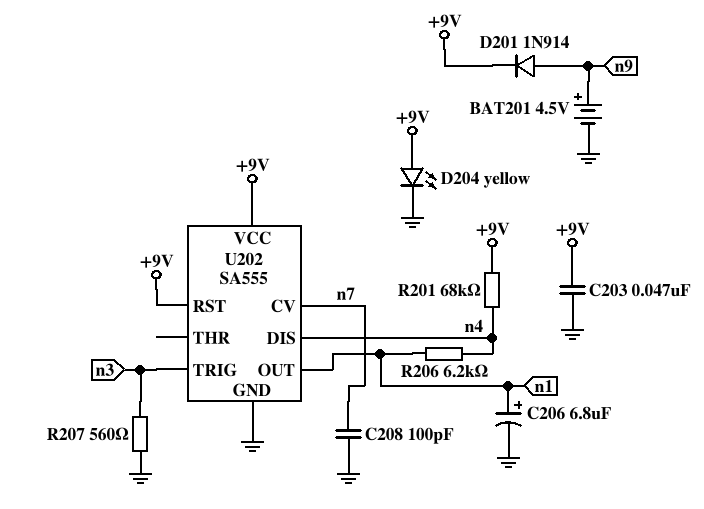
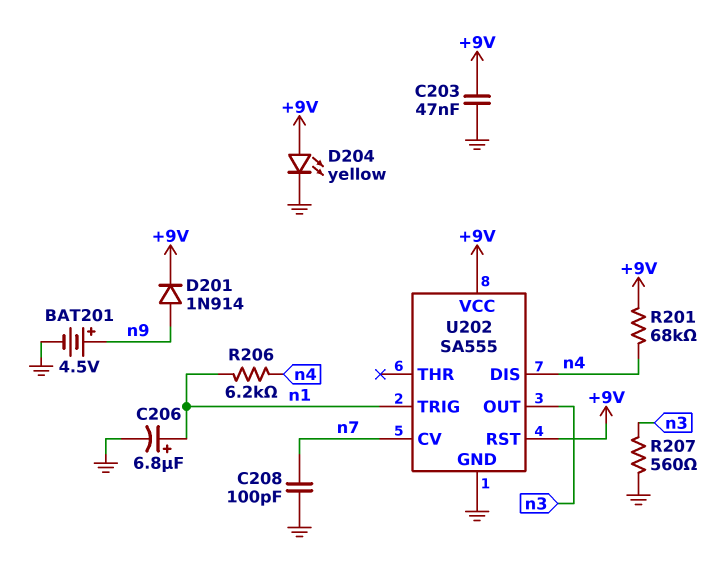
U202 pin OUT: n1 -> n3
U202 pin TRIG: n3 -> n1

